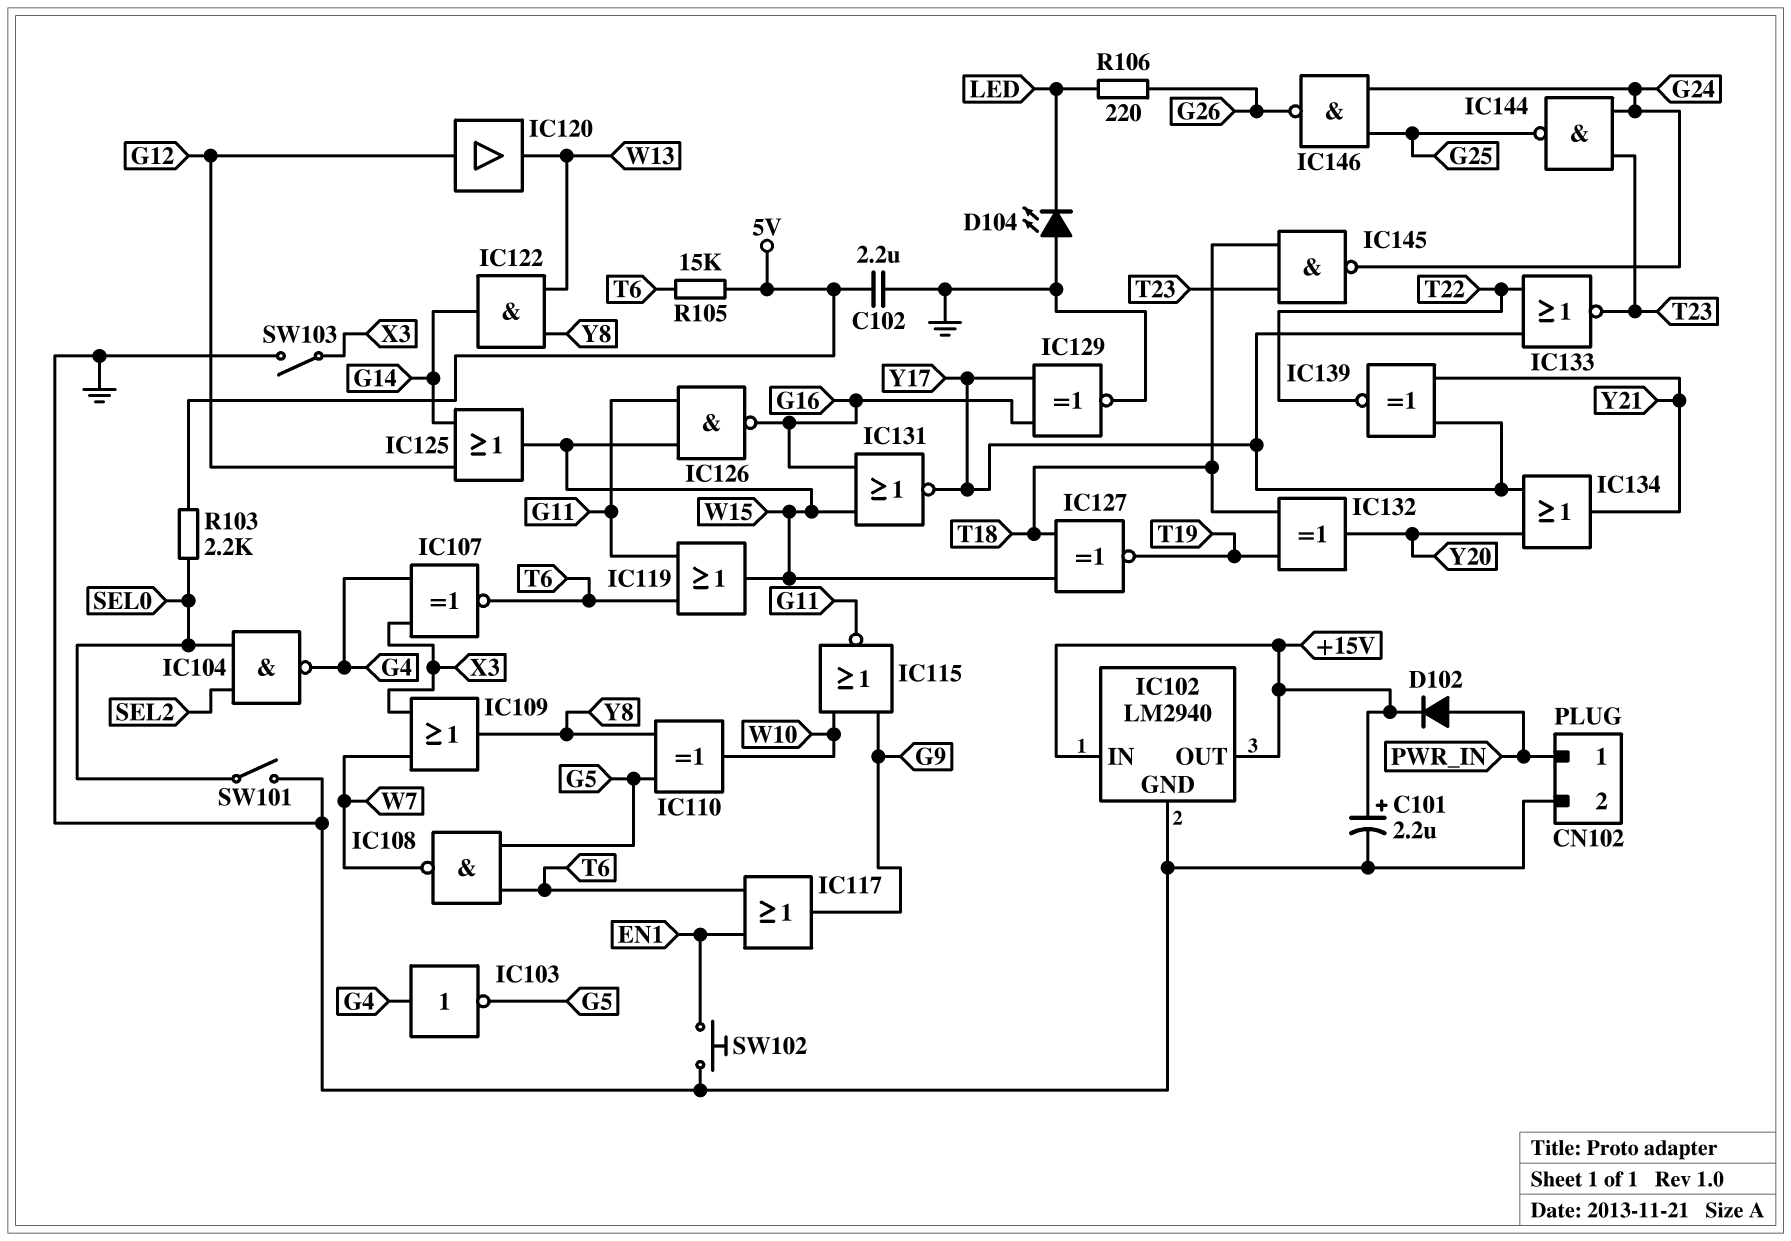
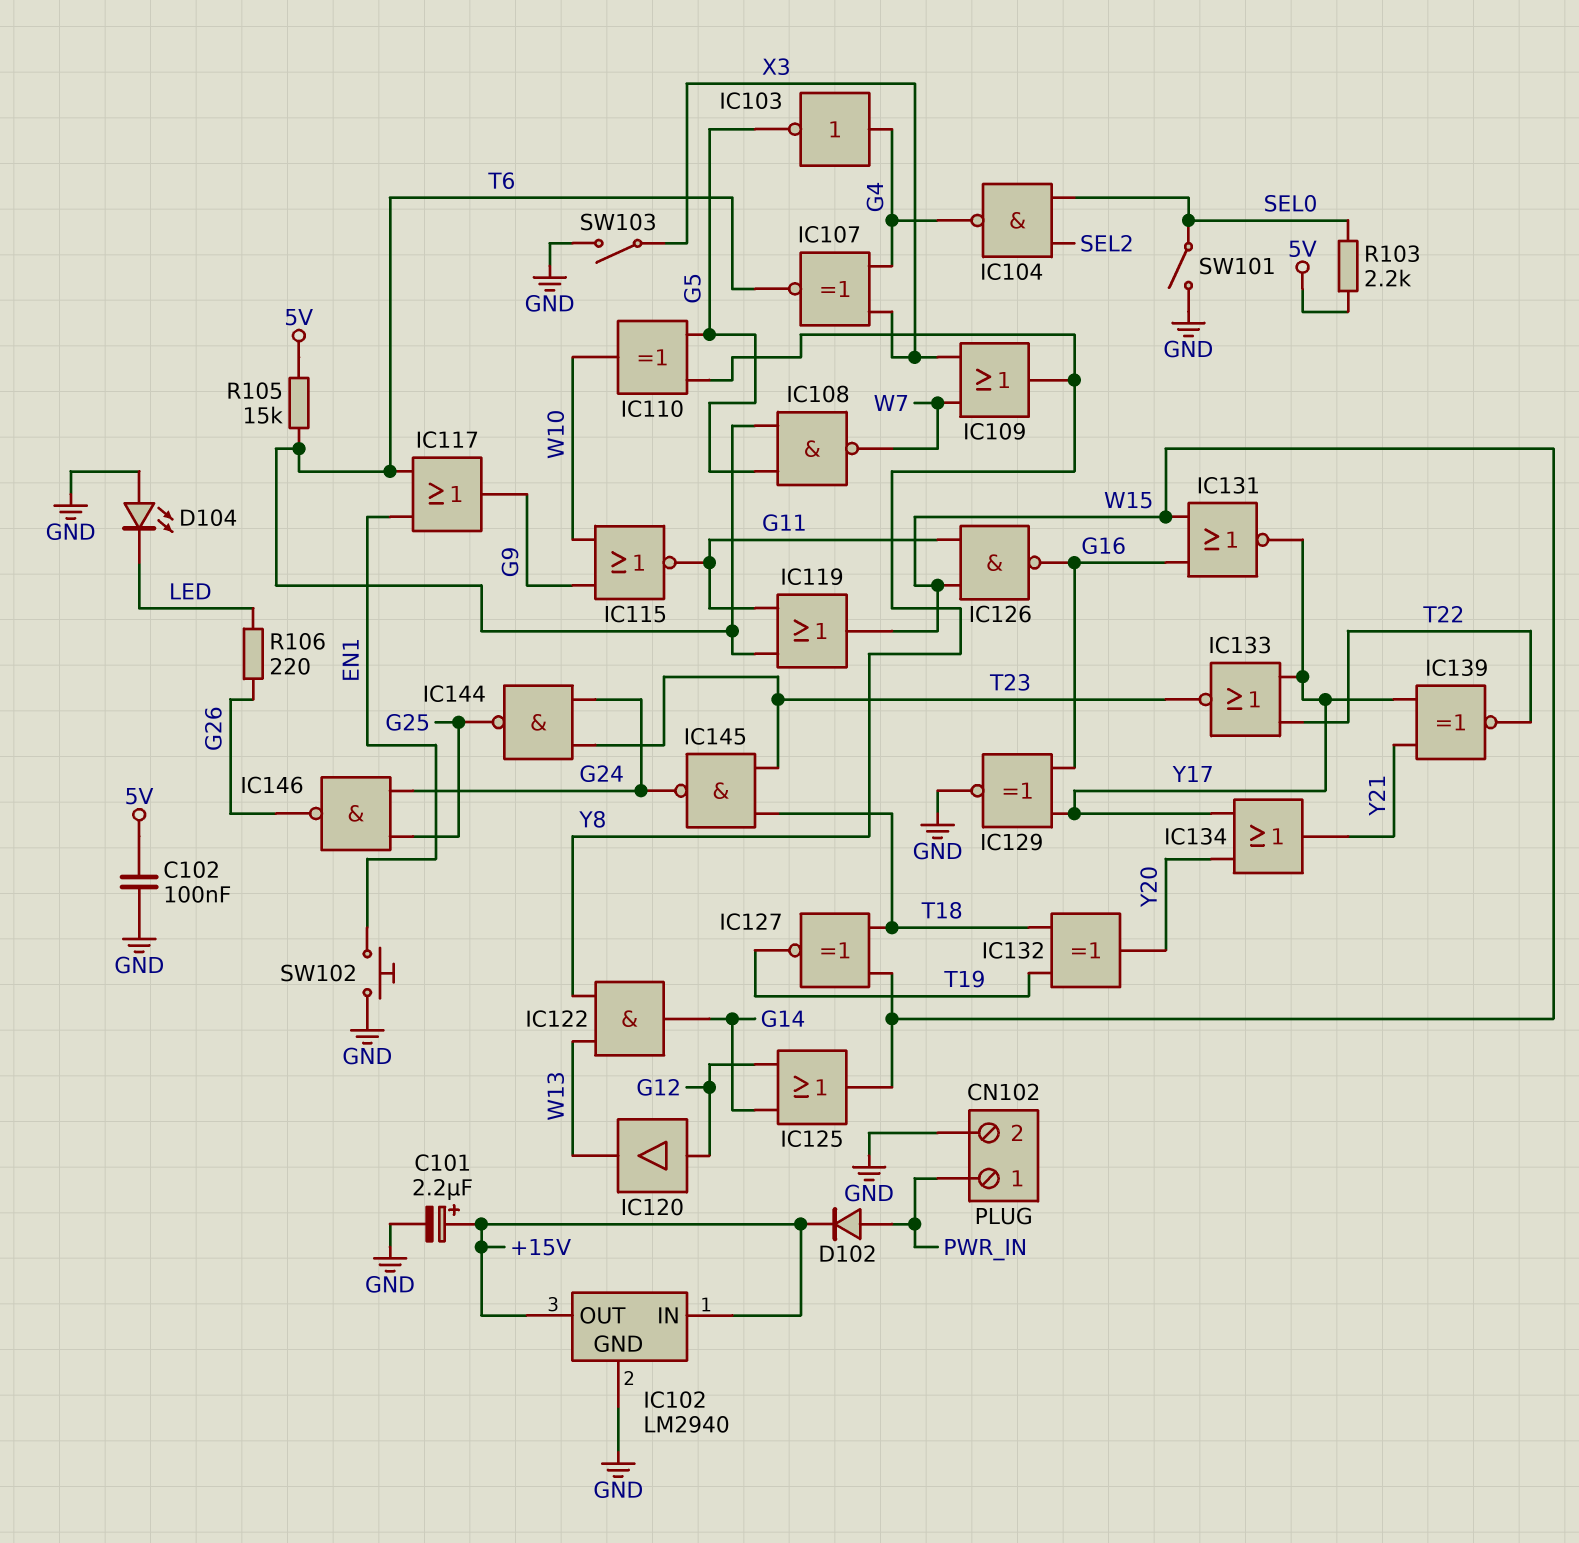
C102: 2.2uF (5V, GND) -> 100nF (5V, GND)

